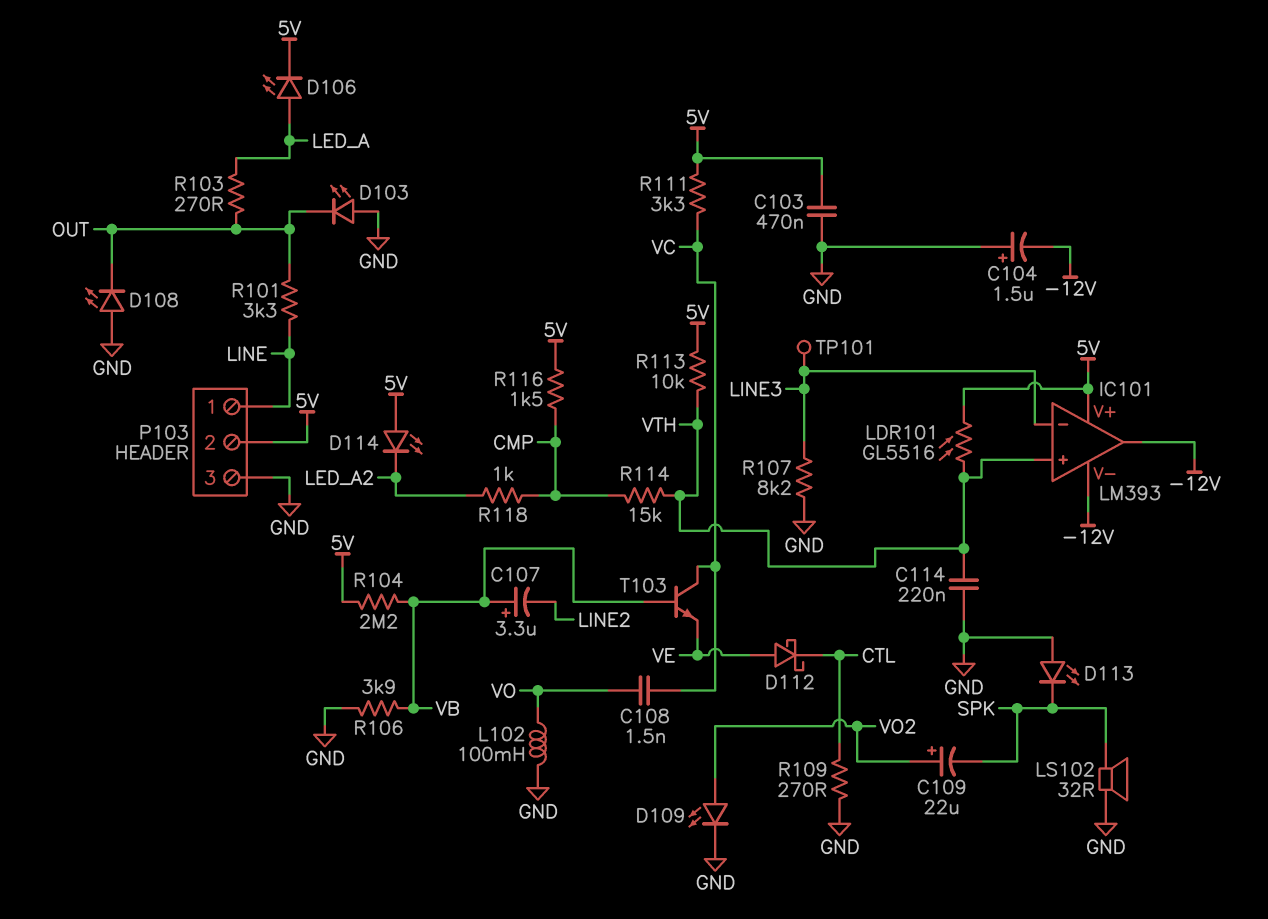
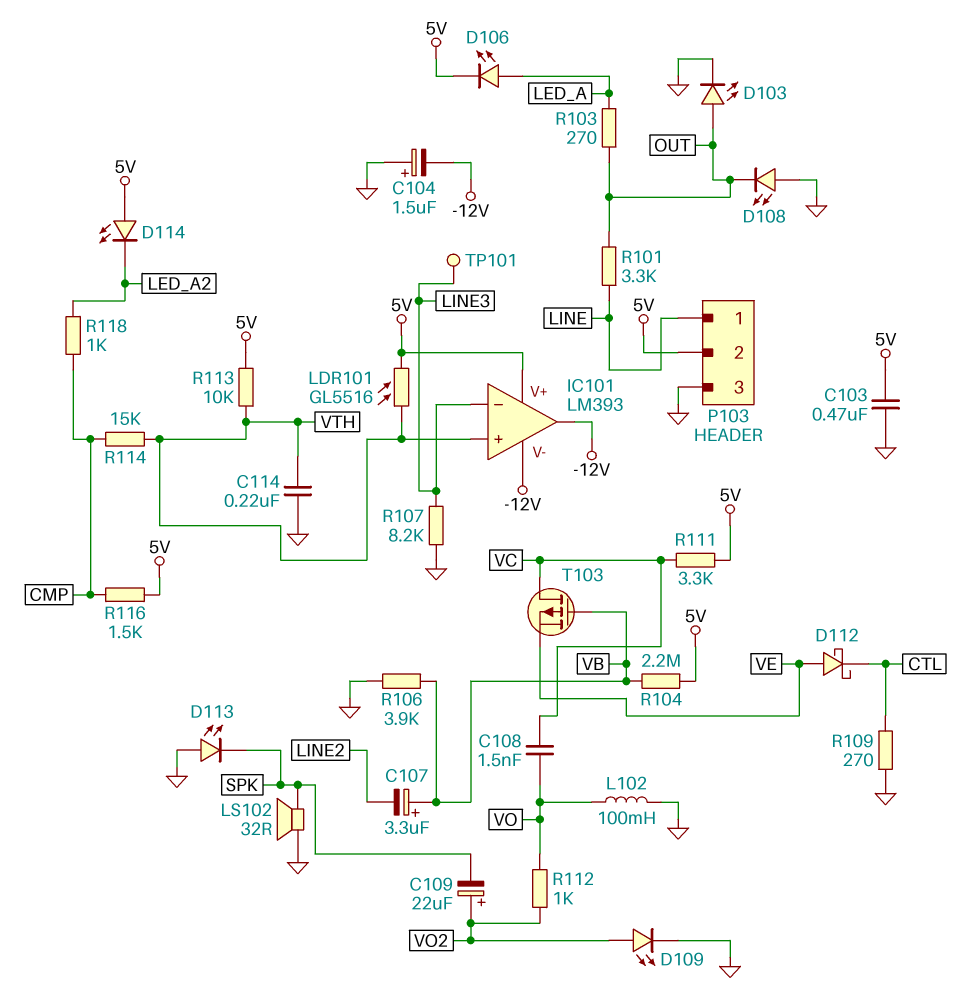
D103: LED (A GND, K OUT) -> LED (A OUT, K GND)
R112: none -> 1k (VO, VO2)
T103: NPN (B VB, C VC, E VE) -> PMOS (G VB, D VC, S VE)

